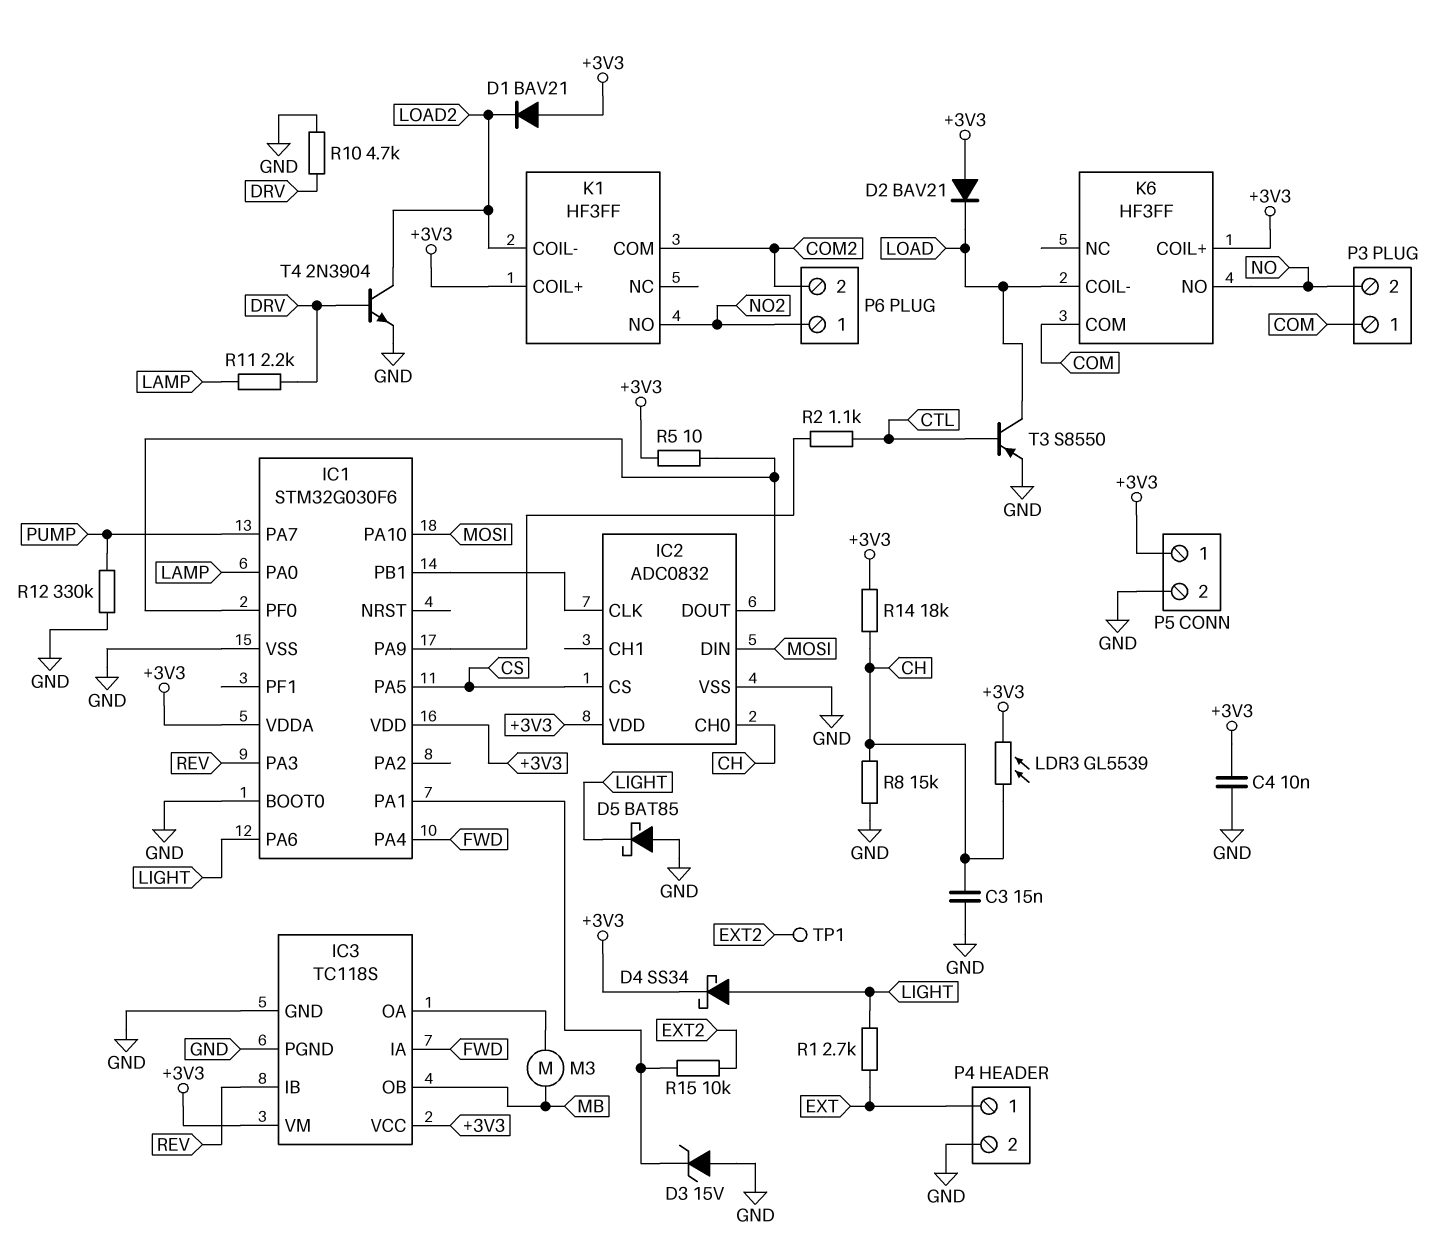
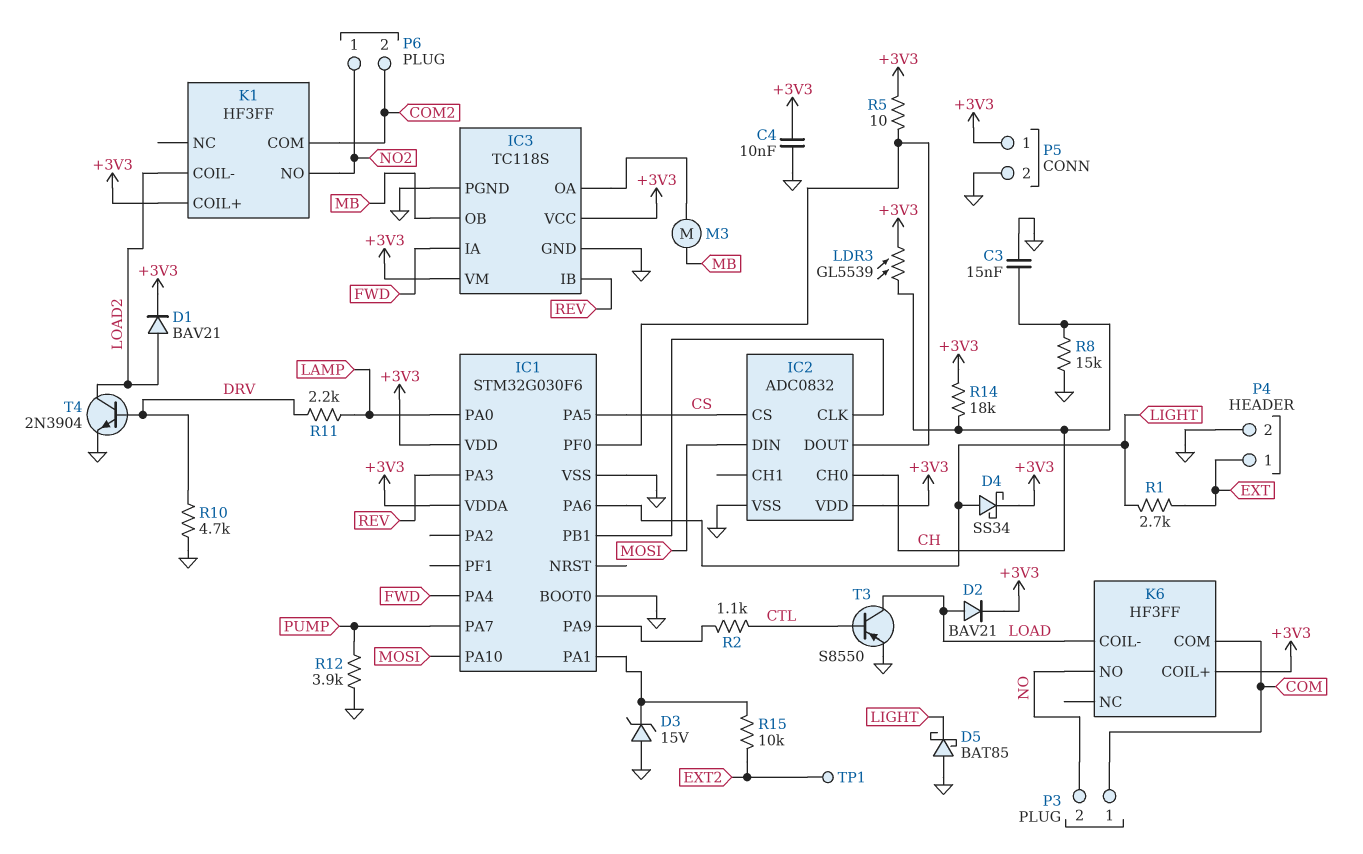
D1: diode BAV21 (A +3V3, K LOAD2) -> diode BAV21 (A LOAD2, K +3V3)
D2: diode BAV21 (A +3V3, K LOAD) -> diode BAV21 (A LOAD, K +3V3)
R12: 330k (GND, PUMP) -> 3.9k (GND, PUMP)

